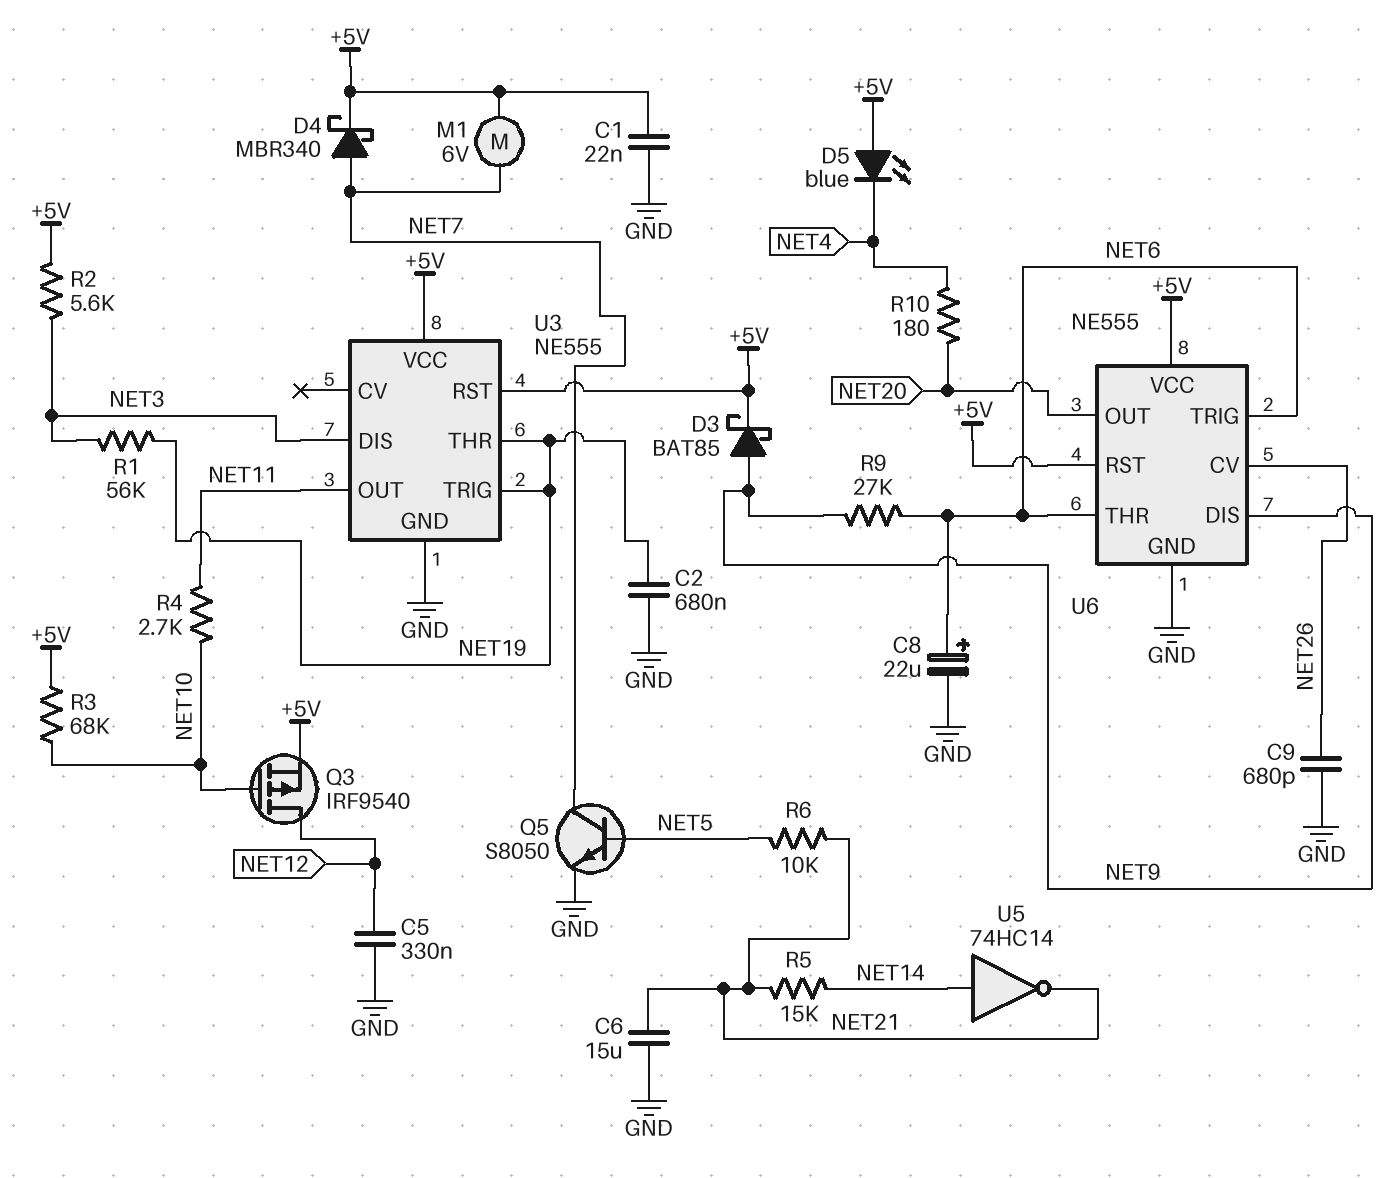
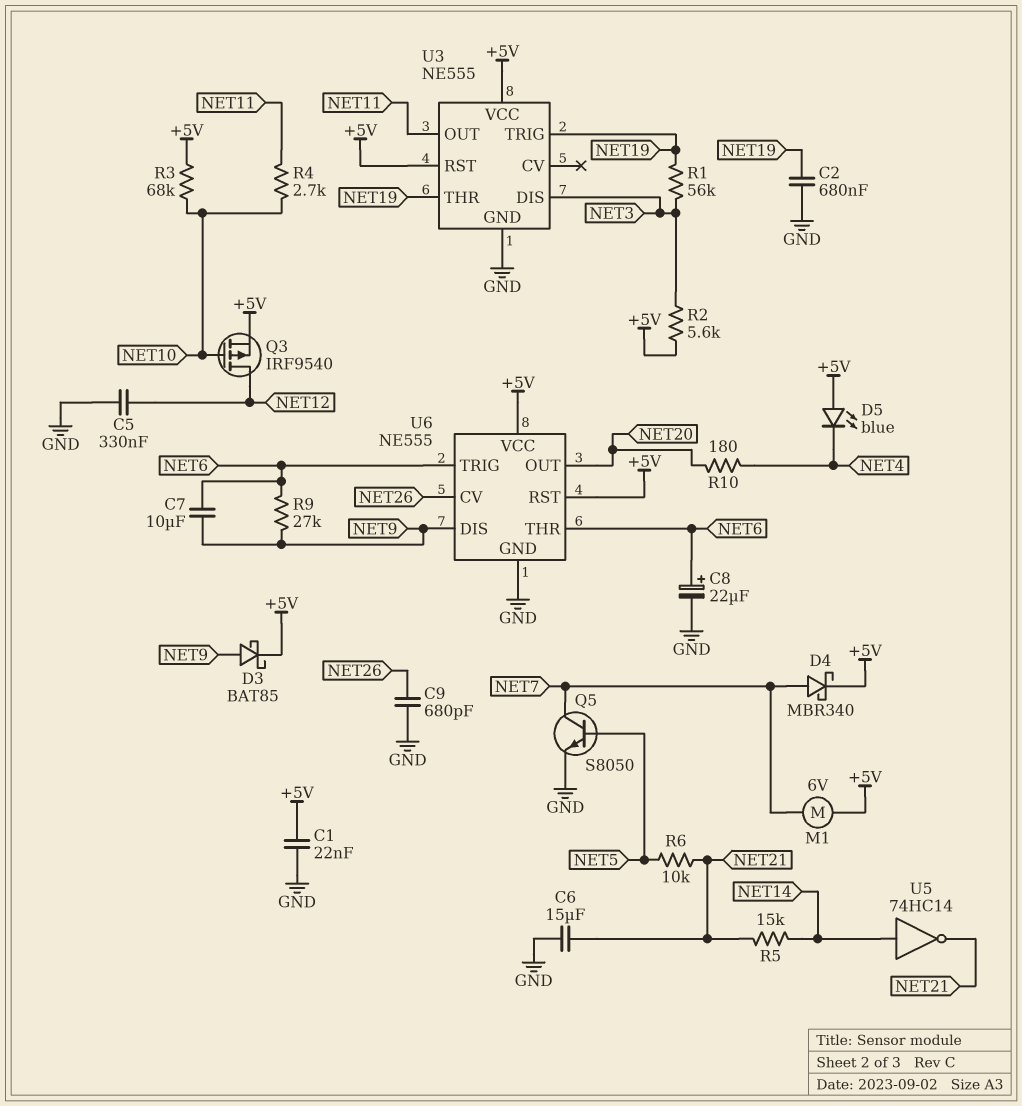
C7: none -> 10uF (NET6, NET9)

